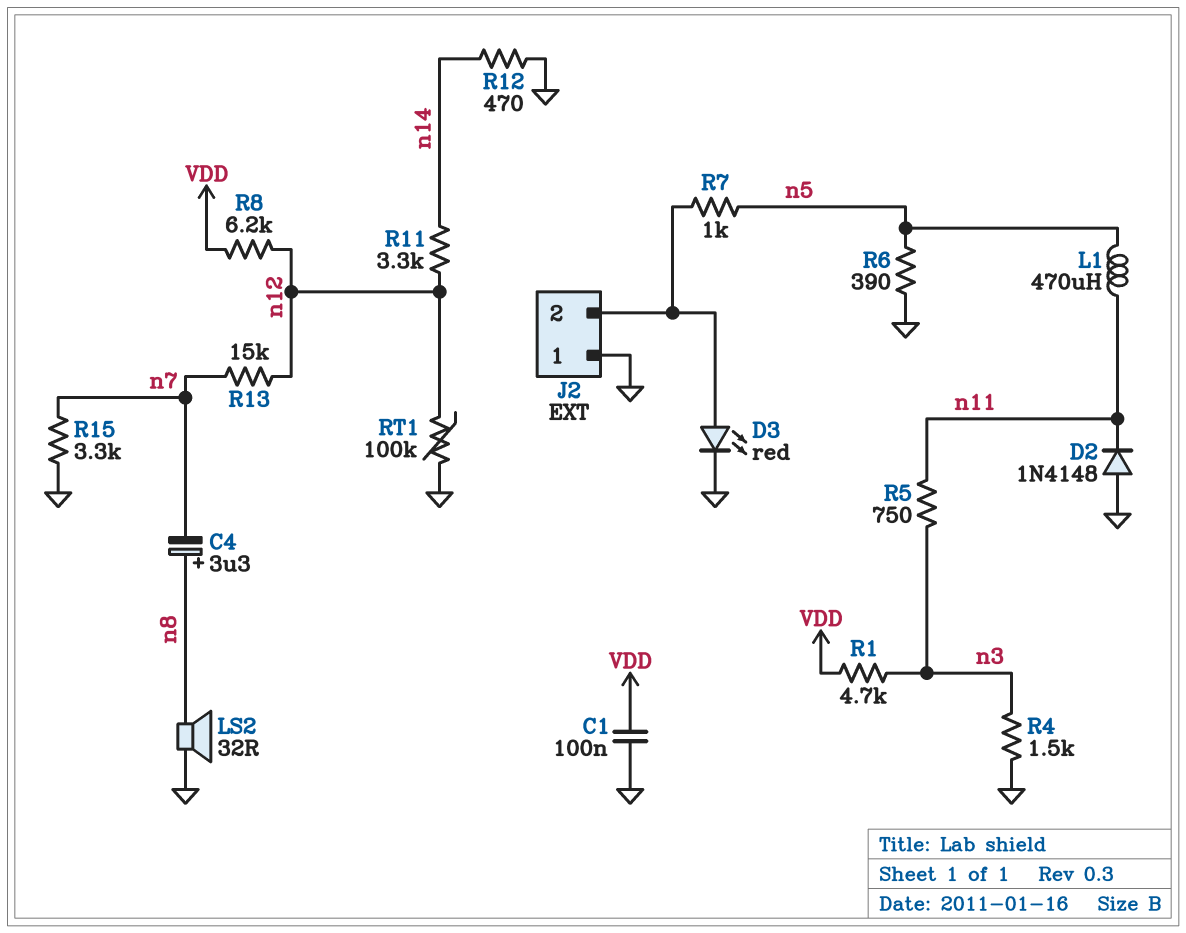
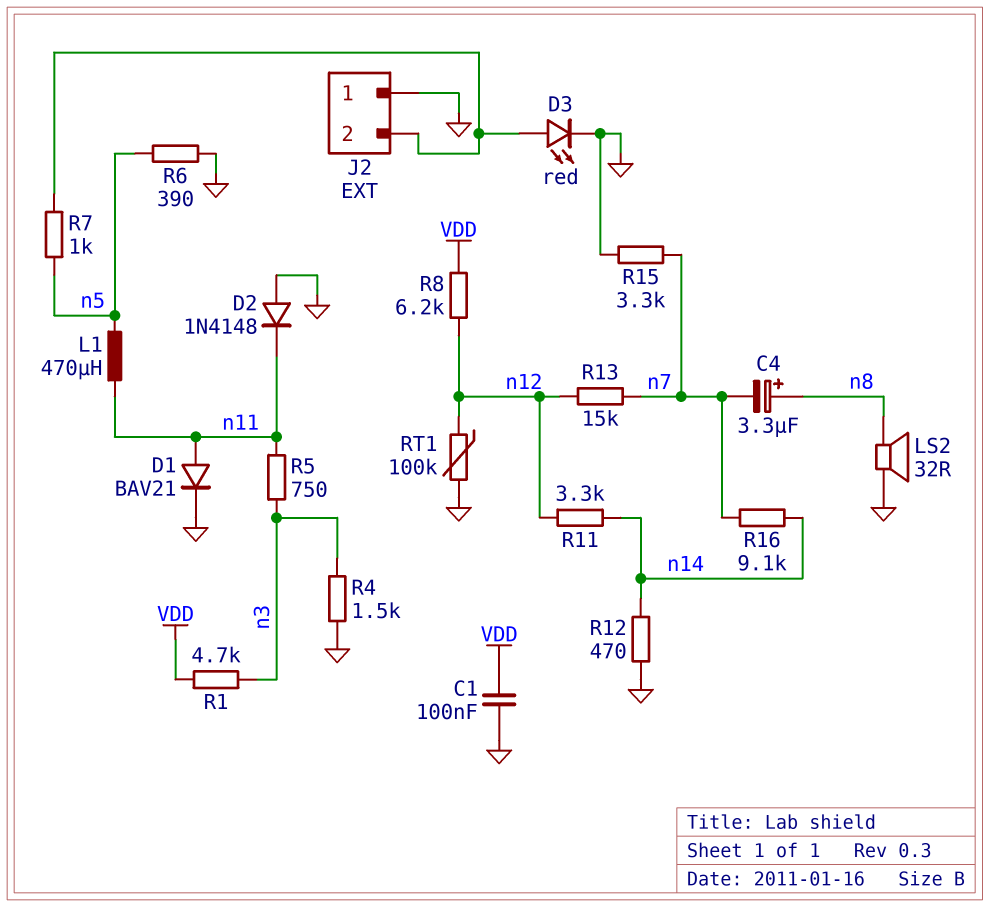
D1: none -> diode BAV21 (A n11, K GND)
R16: none -> 9.1k (n7, n14)

